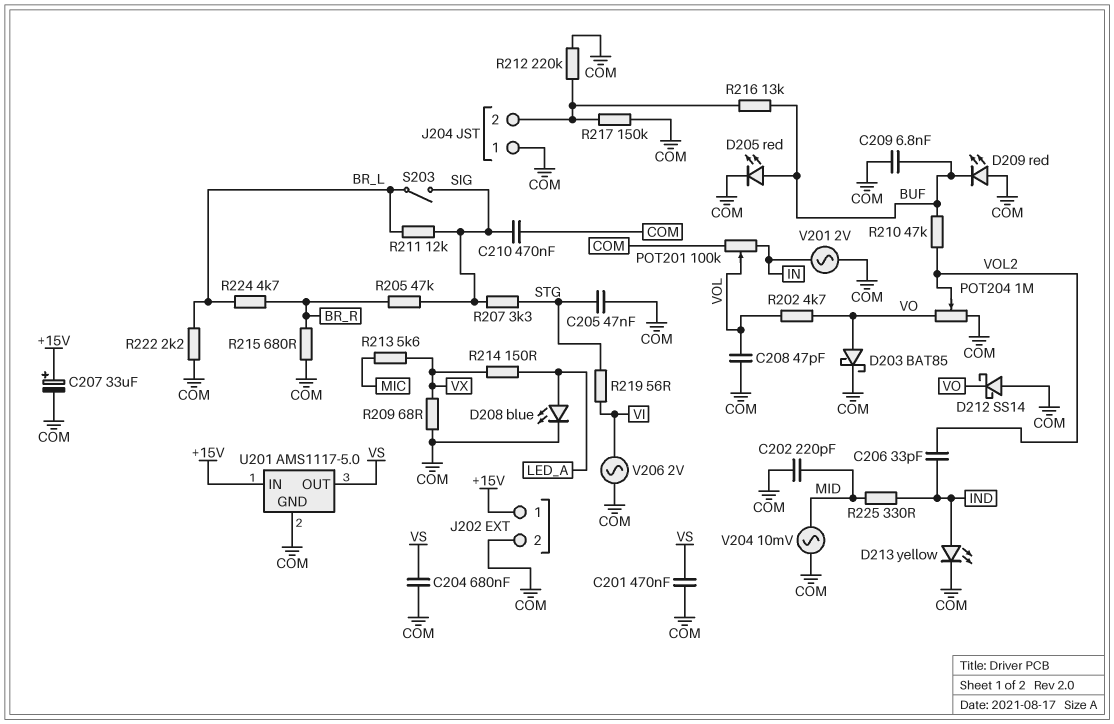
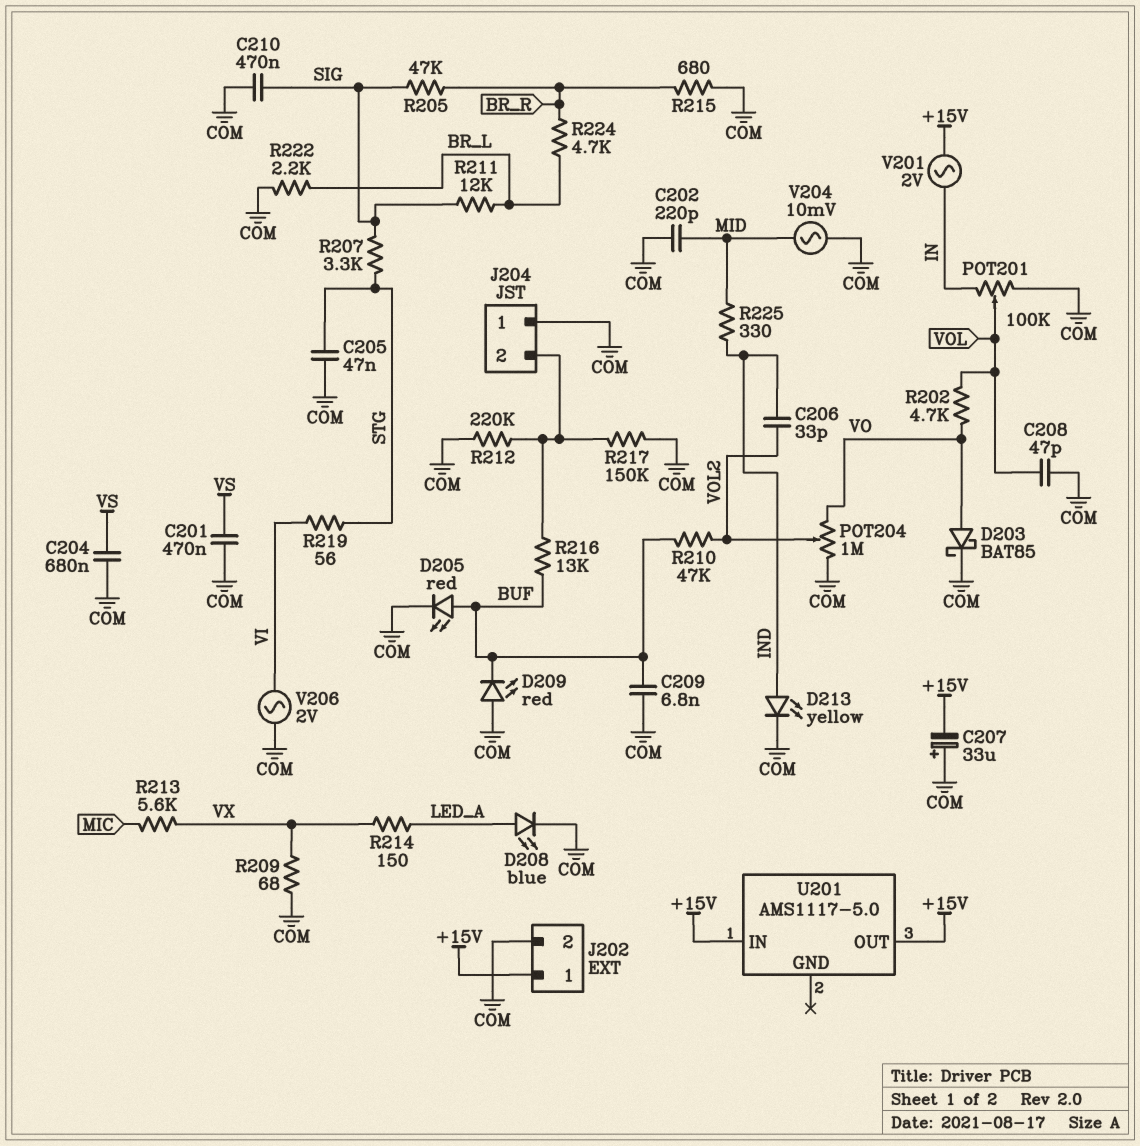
C207: 33uF (plus +15V, minus COM) -> 33uF (plus COM, minus +15V)
D212: schottky SS14 (A COM, K VO) -> none
S203: switch (BR_L, SIG) -> none
U201 pin GND: COM -> none
U201 pin OUT: VS -> +15V
V201: AC 2V (COM, IN) -> AC 2V (+15V, IN)

